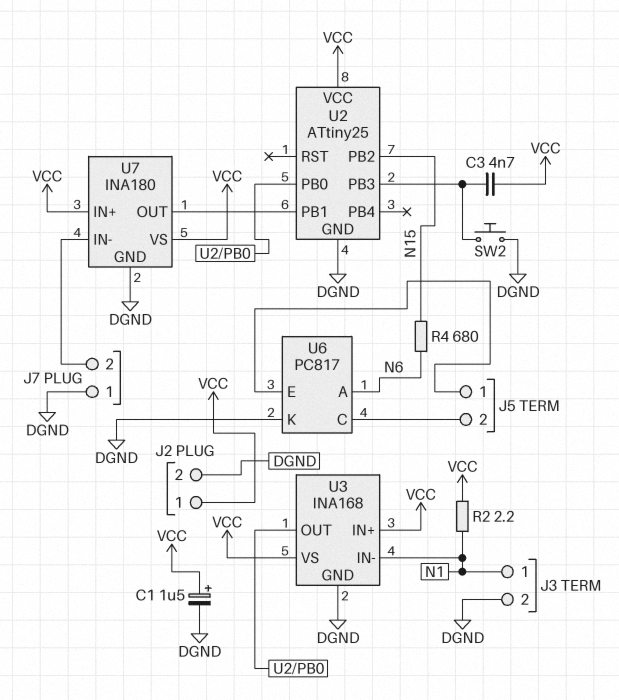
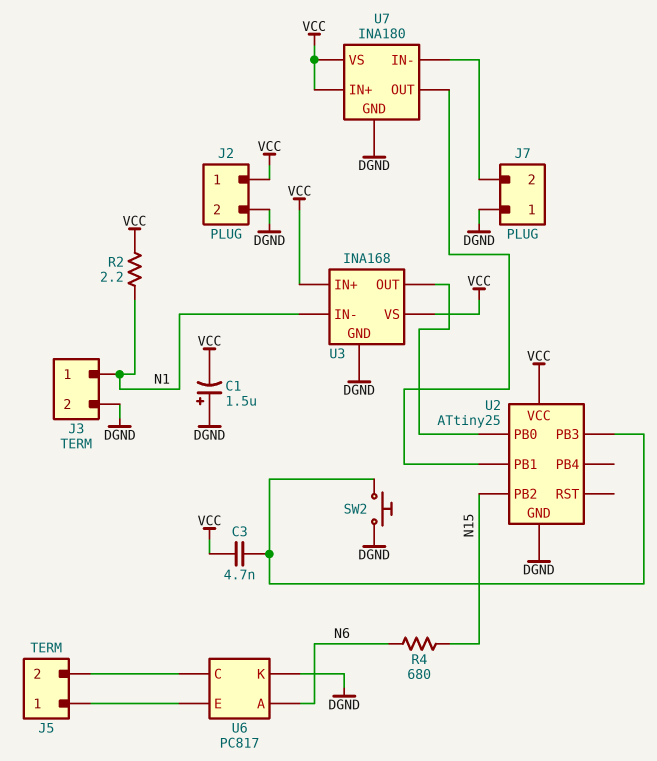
C1: 1.5uF (plus VCC, minus DGND) -> 1.5uF (plus DGND, minus VCC)

